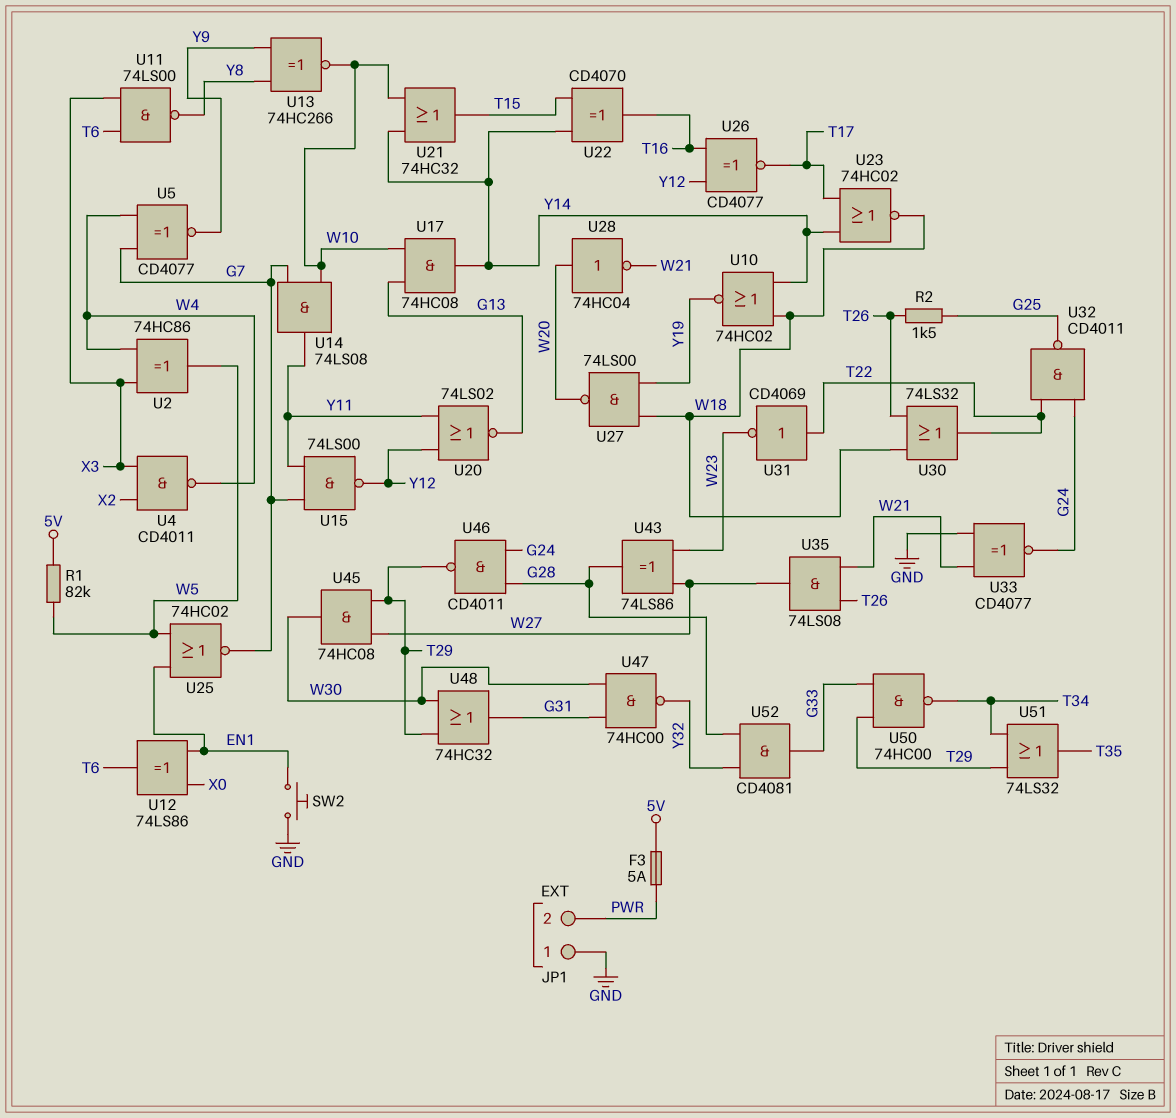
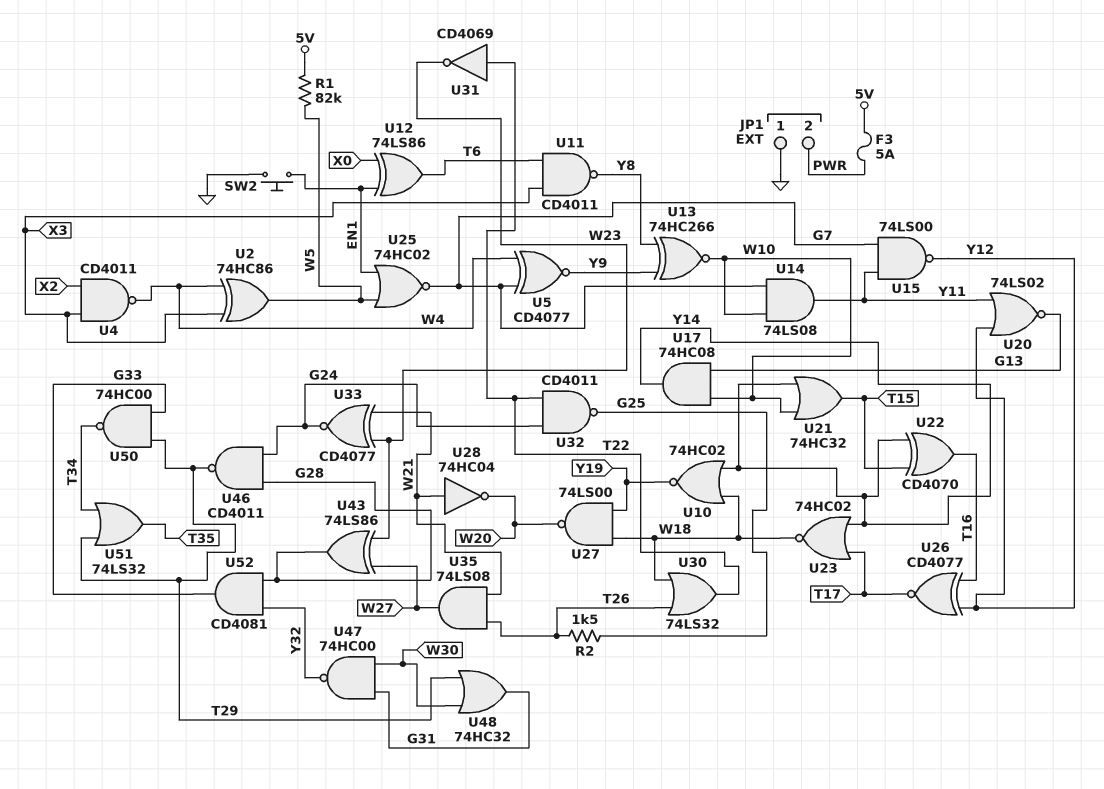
U11: NAND 74LS00 (in T6, in X3, out Y8) -> NAND CD4011 (in T6, in X3, out Y8)
U28: NOT 74HC04 (in W20, out W21) -> NOT 74HC04 (in W21, out W20)
U33: XNOR CD4077 (in GND, in W21, out G24) -> XNOR CD4077 (in W21, in W23, out G24)
U45: AND 74HC08 (in T29, in W27, out W30) -> none

